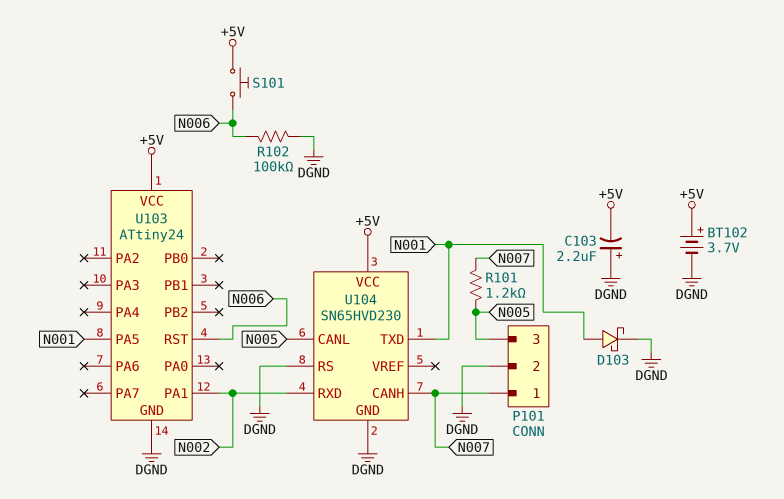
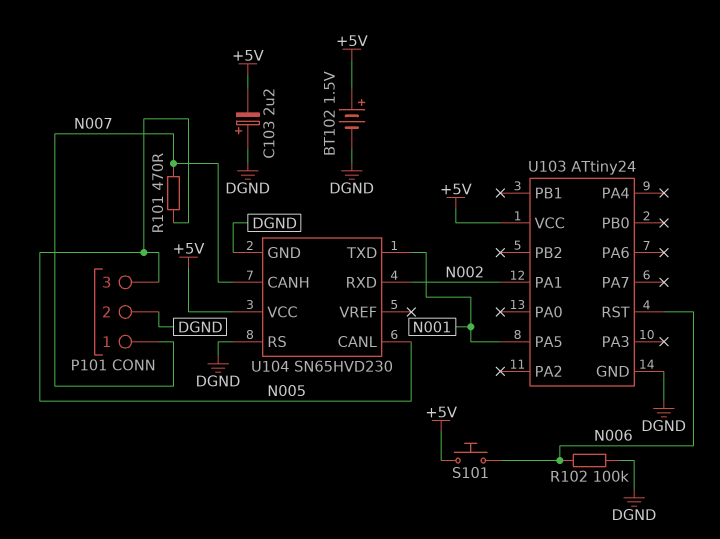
BT102: 3.7V (plus +5V, minus DGND) -> 1.5V (plus +5V, minus DGND)
D103: schottky (A N001, K DGND) -> none
R101: 1.2k (N005, N007) -> 470 (N005, N007)

